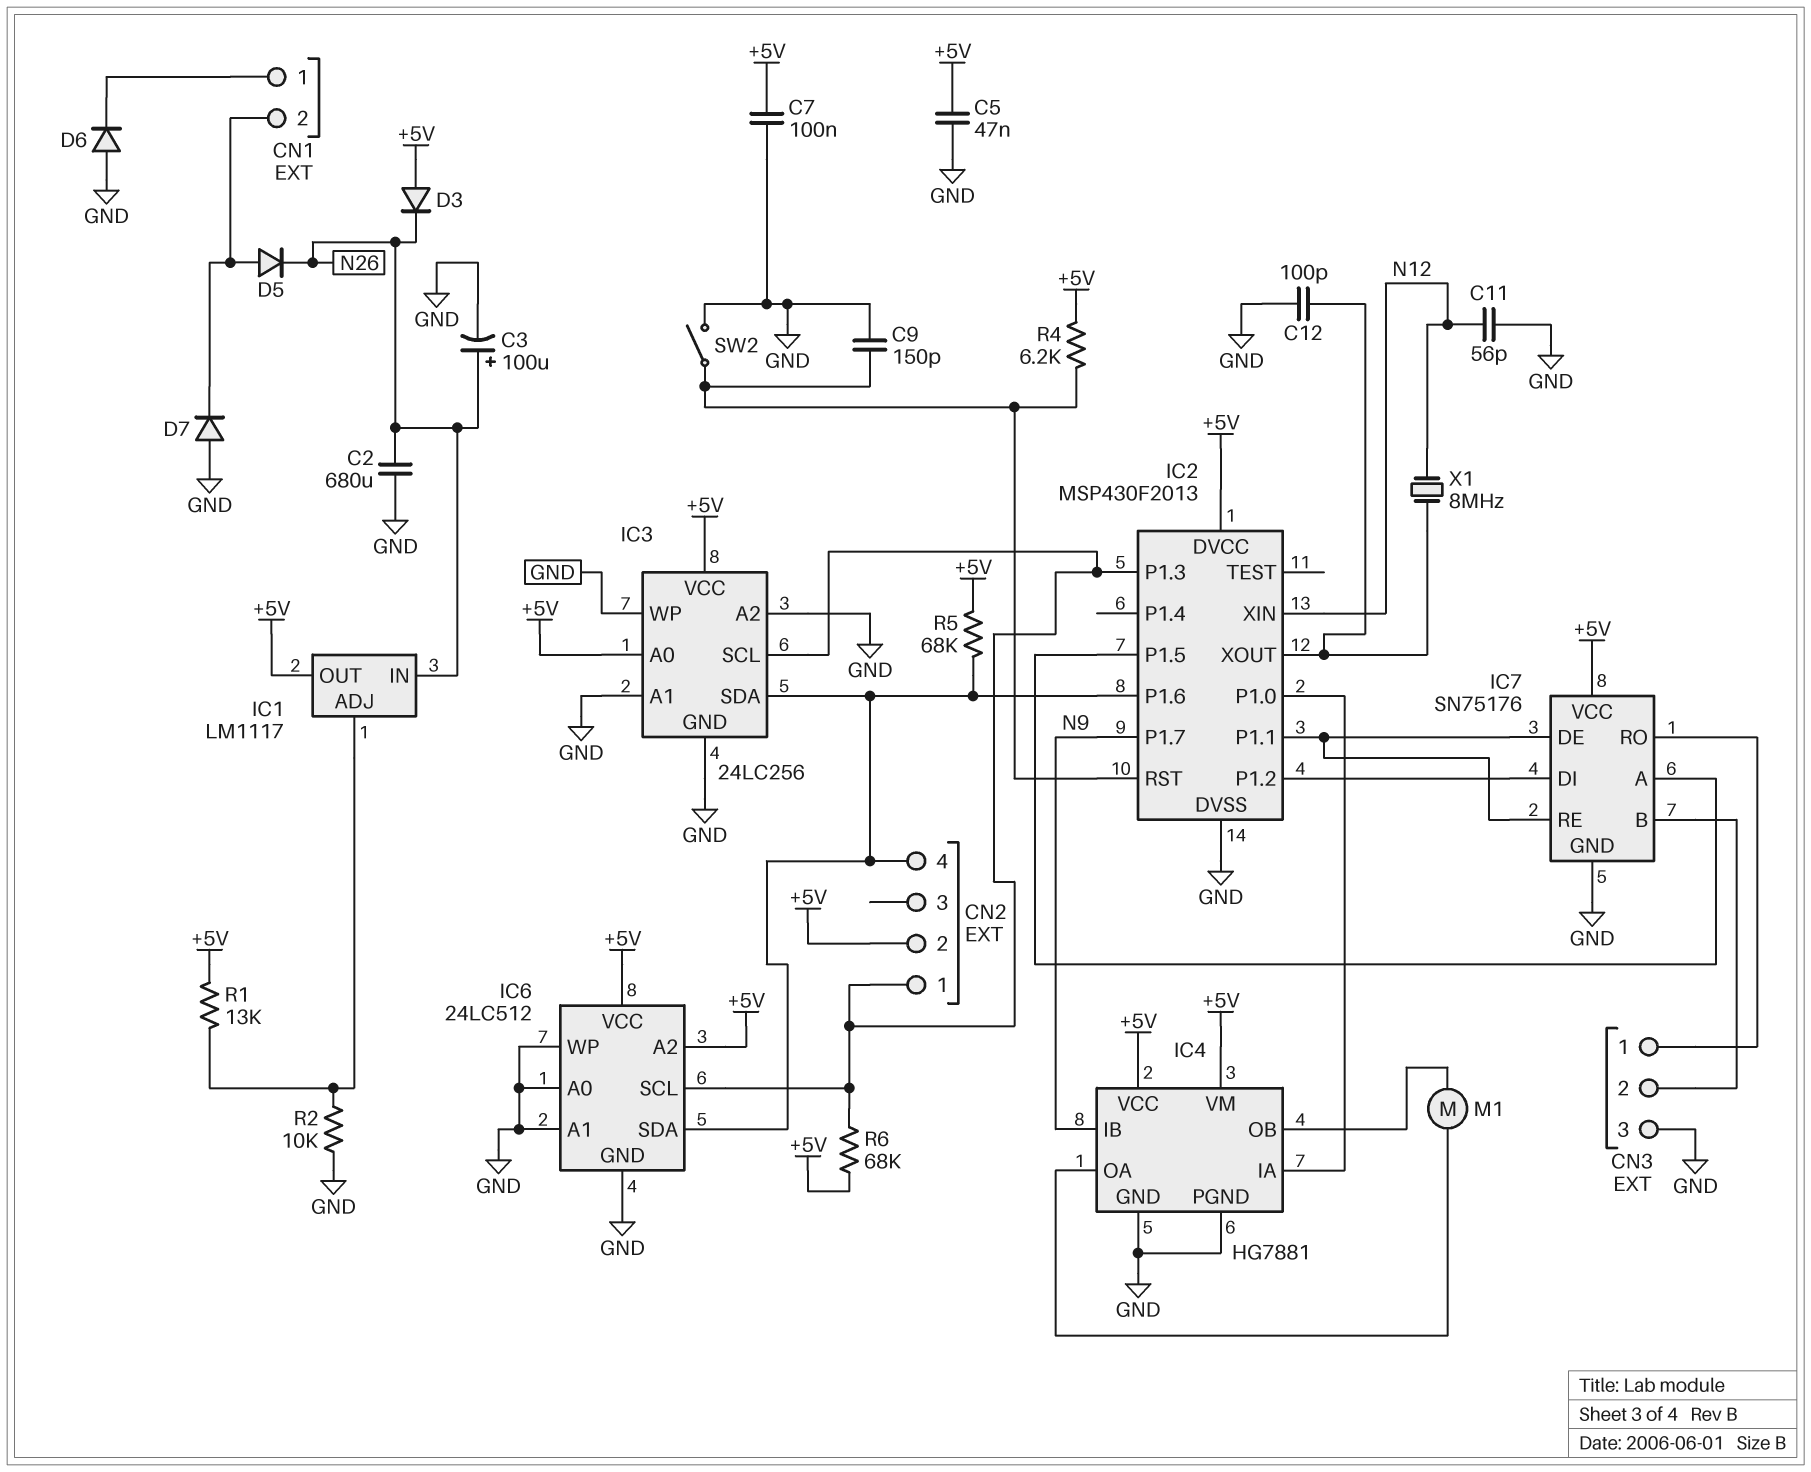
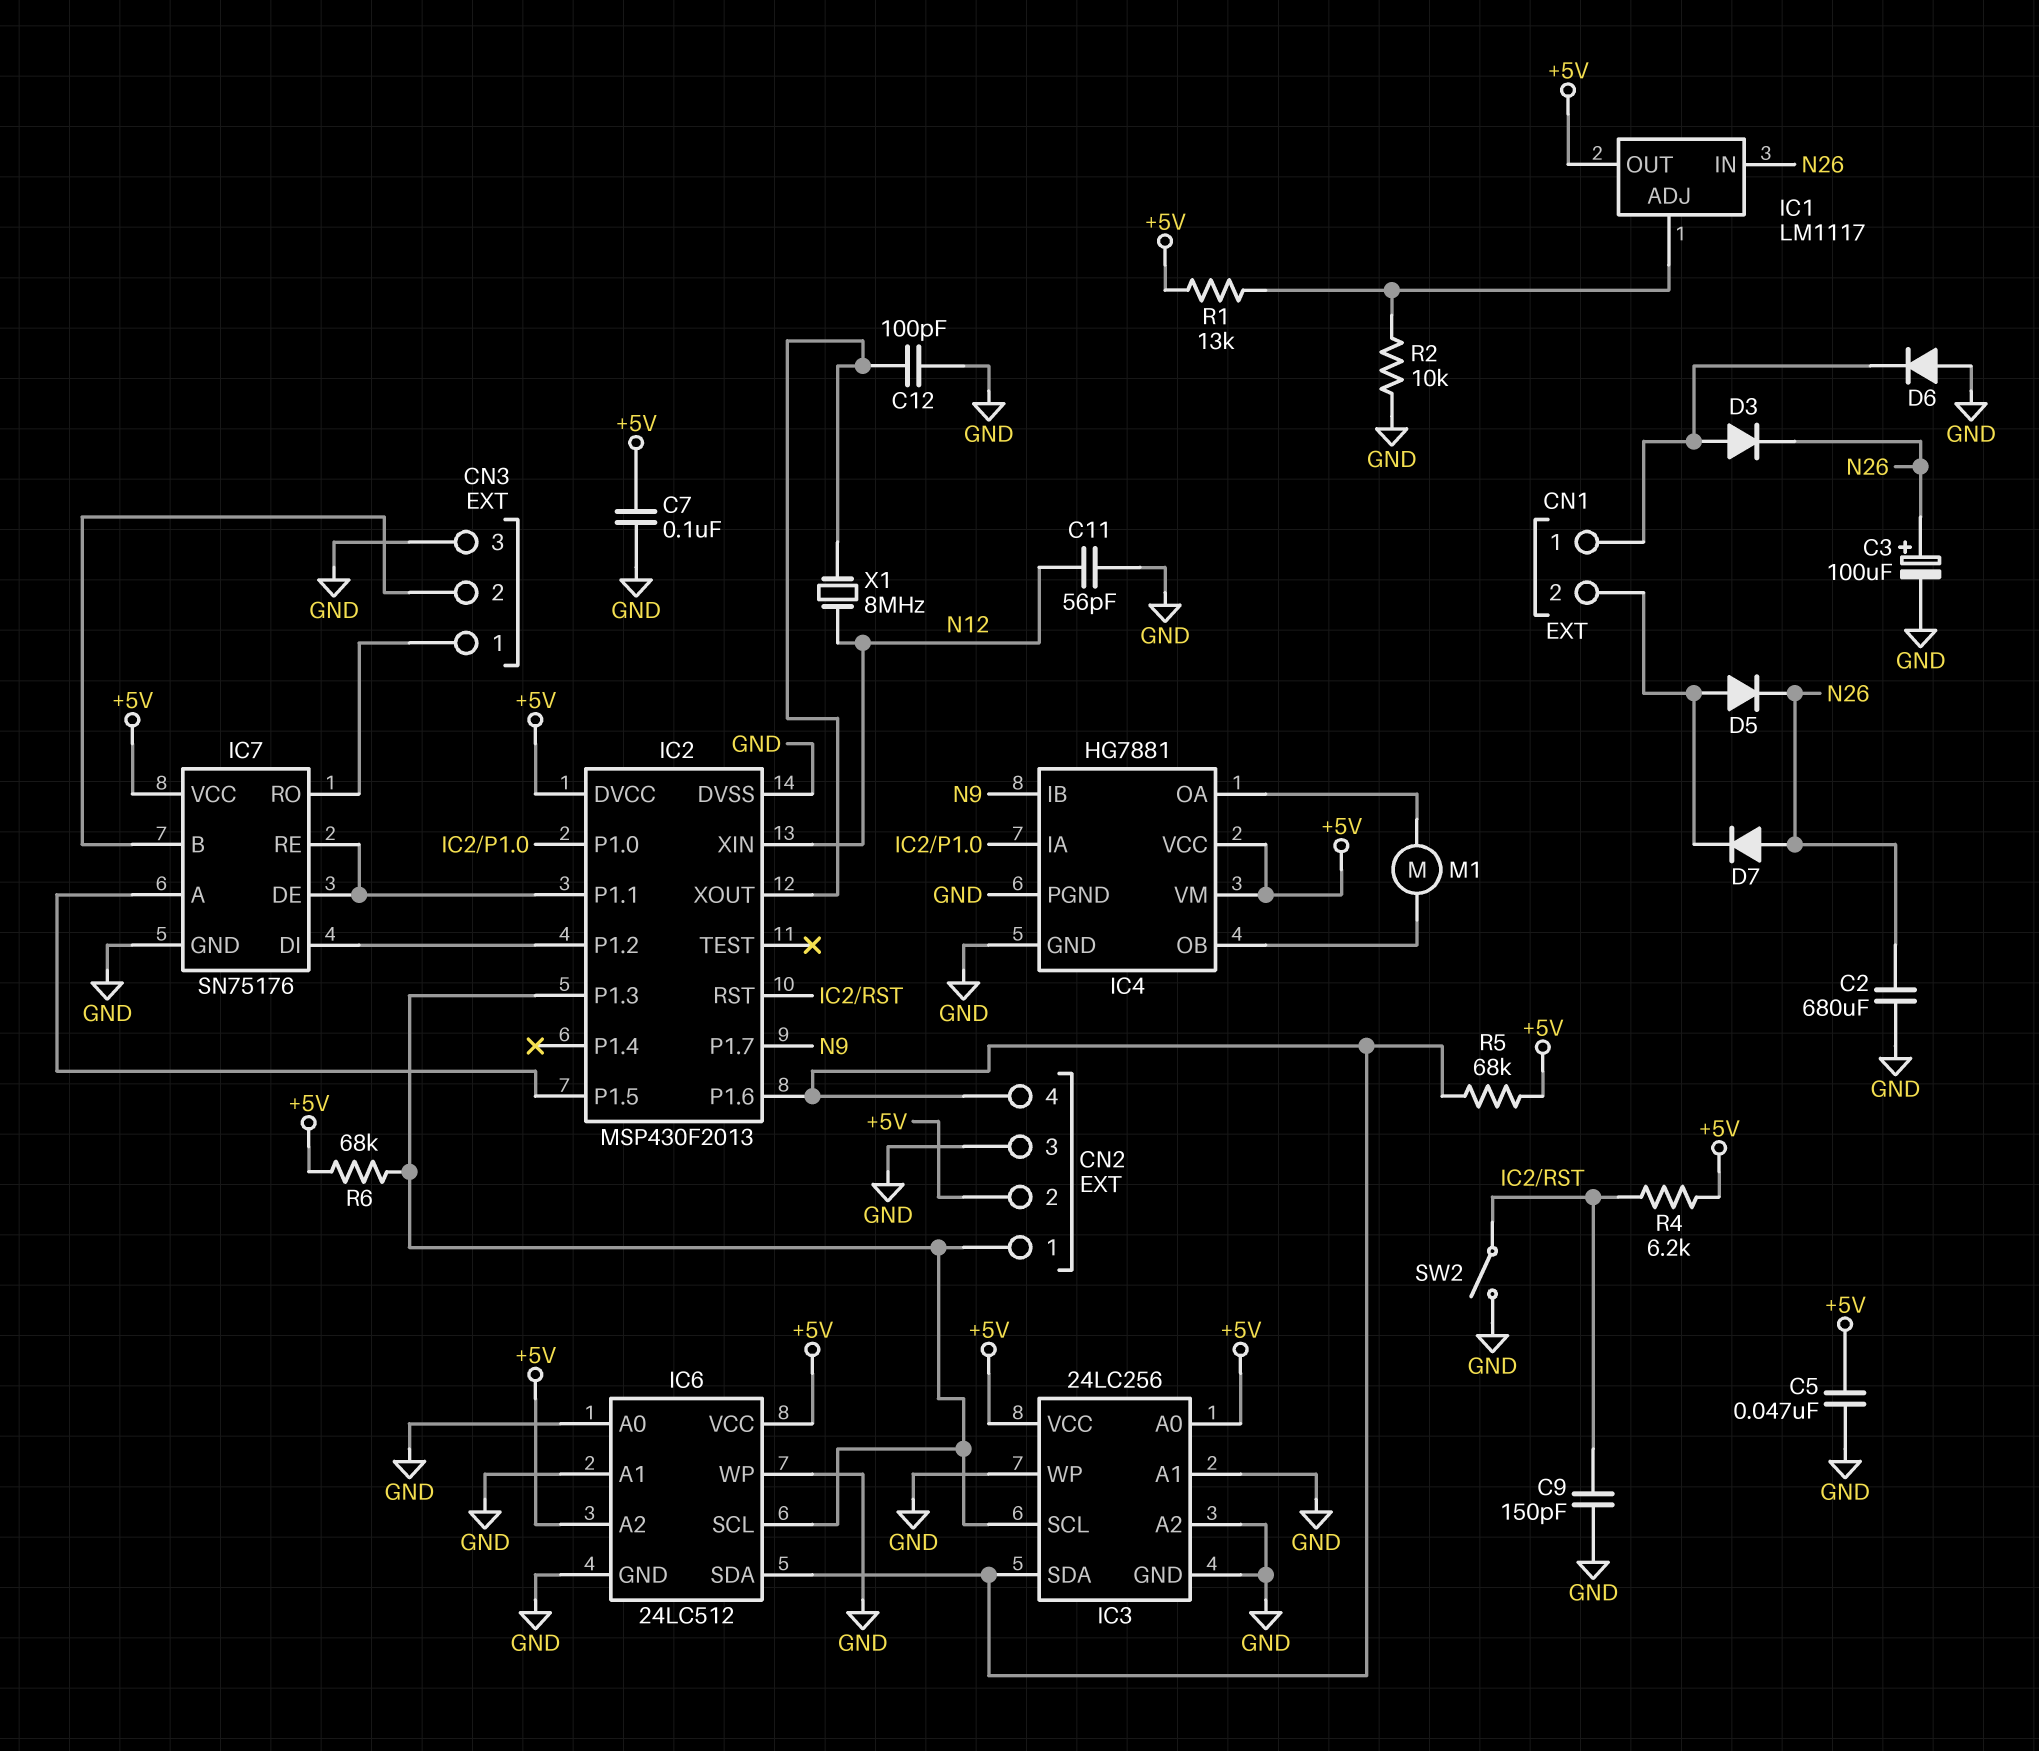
CN2 pin 3: none -> GND
D3: diode (A +5V, K N26) -> diode (A CN1/1, K N26)
D7: diode (A GND, K CN1/2) -> diode (A N26, K CN1/2)

